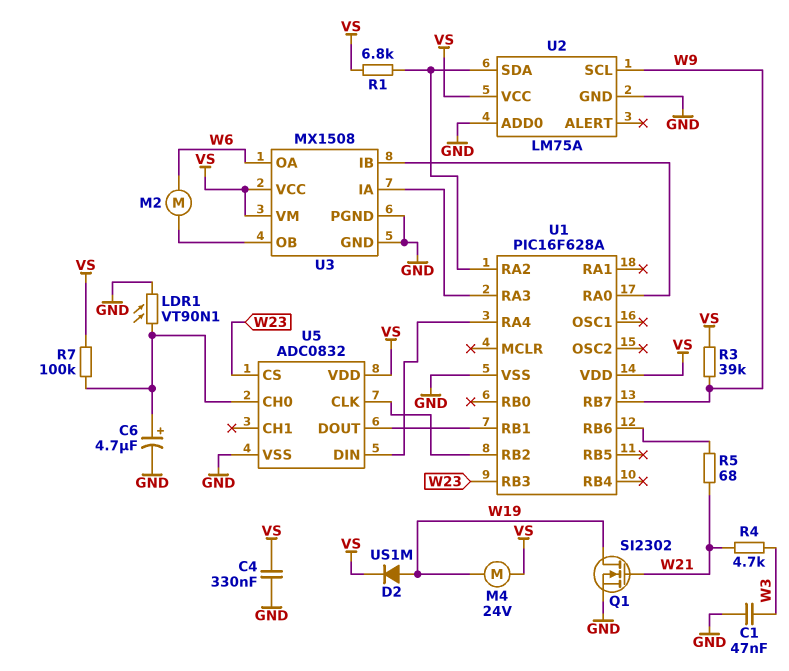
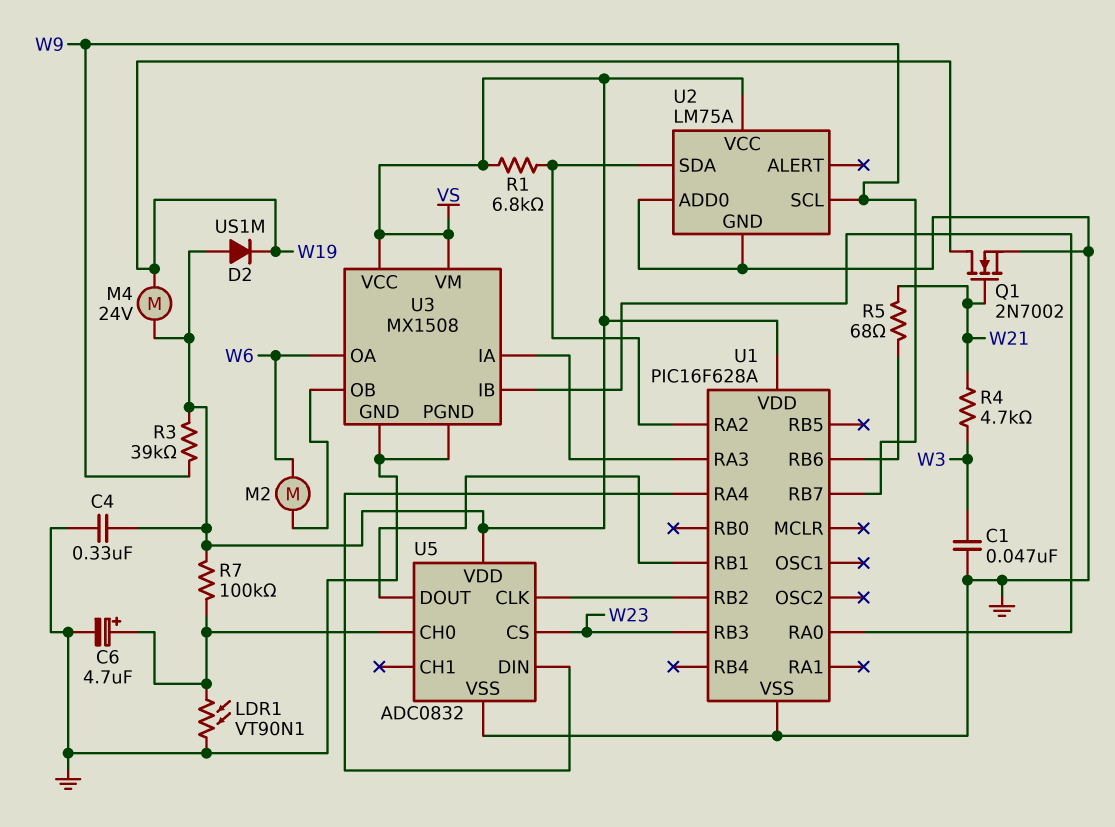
D2: diode US1M (A W19, K VS) -> diode US1M (A VS, K W19)
Q1: NMOS SI2302 (G W21, D W19, S GND) -> NMOS 2N7002 (G W21, D W19, S GND)

